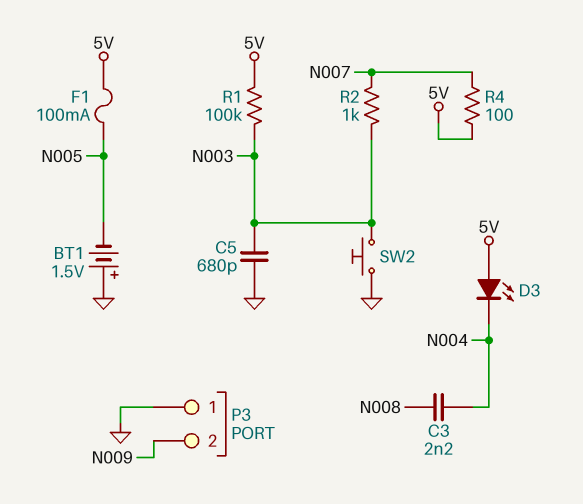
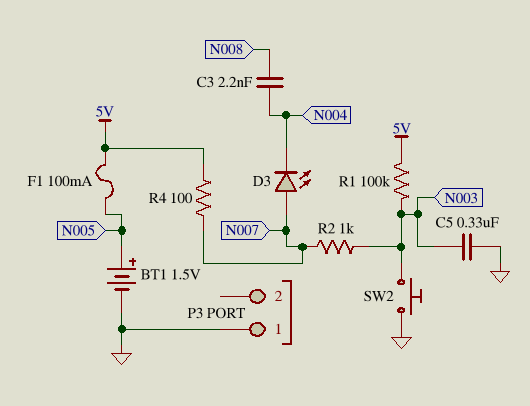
BT1: 1.5V (plus GND, minus N005) -> 1.5V (plus N005, minus GND)
C5: 680pF (GND, N003) -> 330nF (GND, N003)
D3: LED (A 5V, K N004) -> LED (A N007, K N004)
P3 pin 2: N009 -> none

